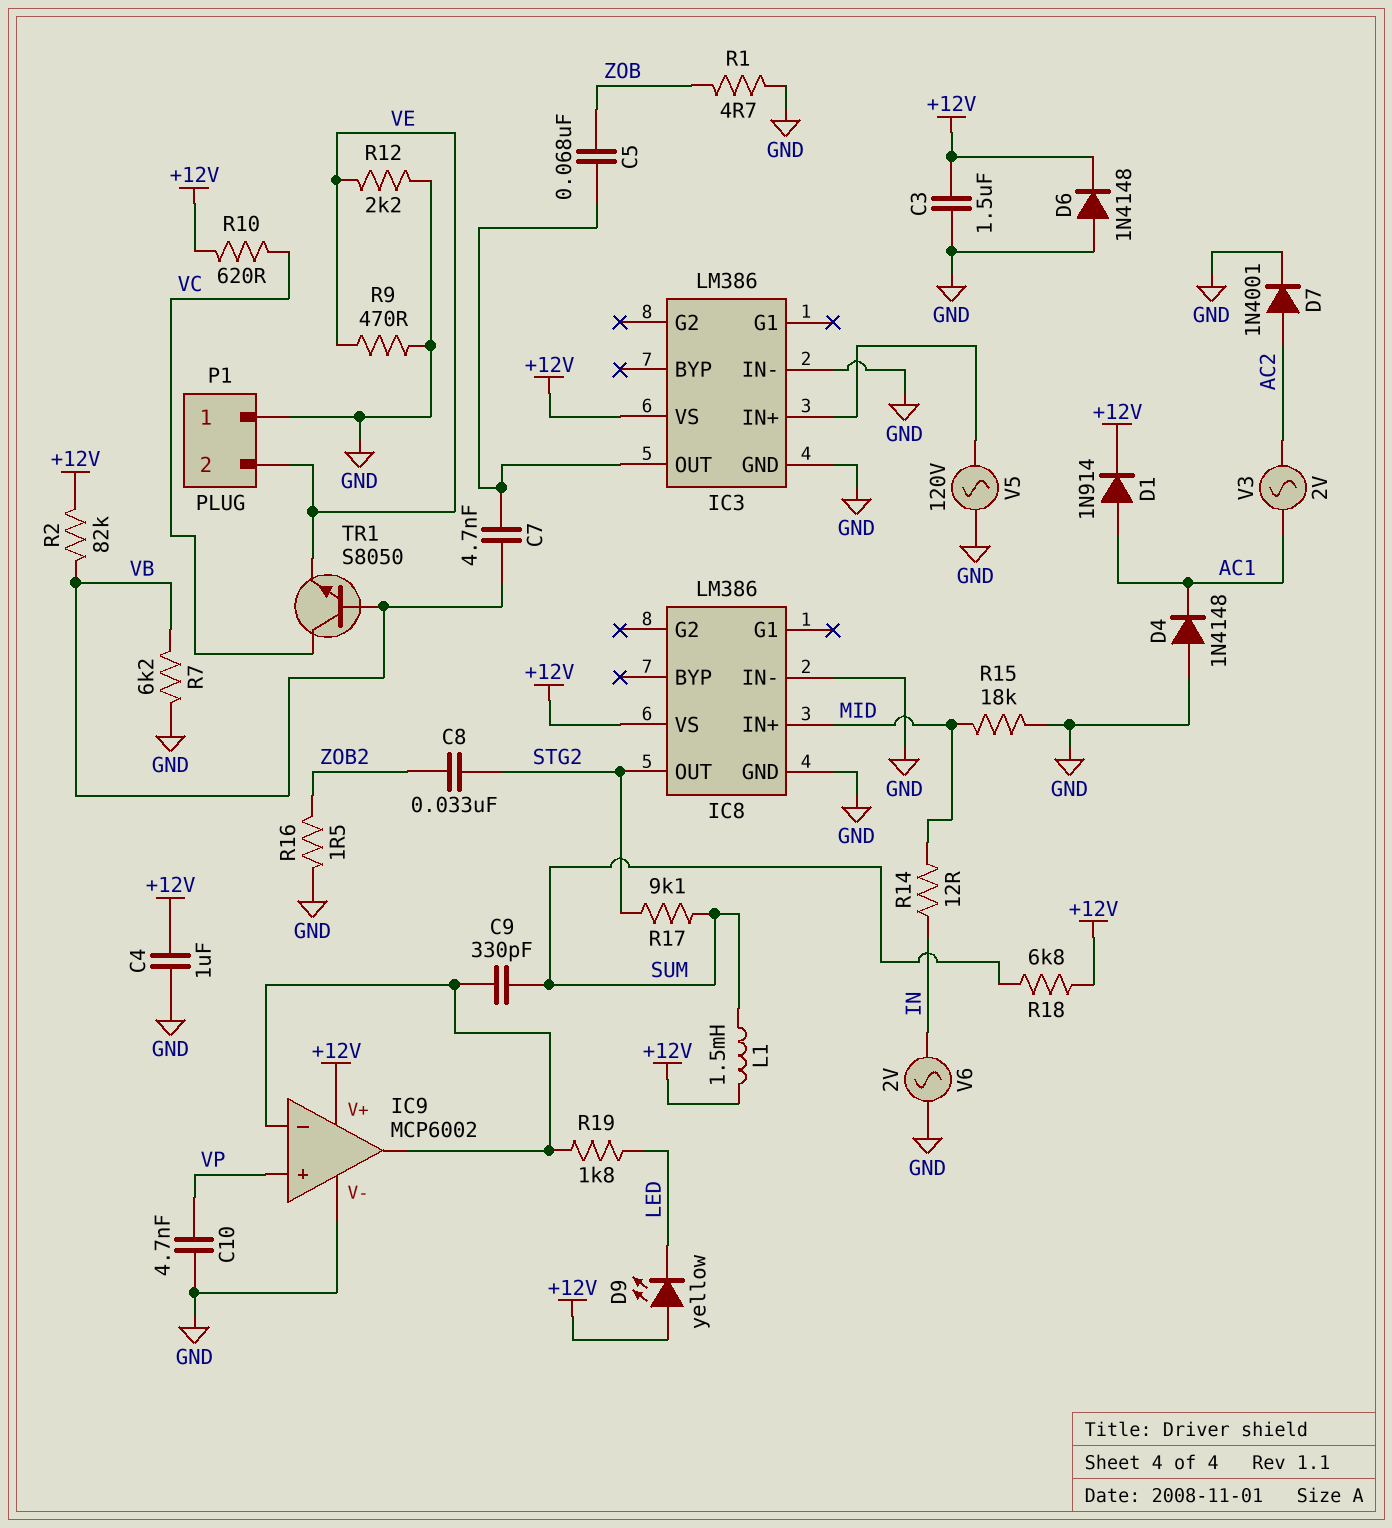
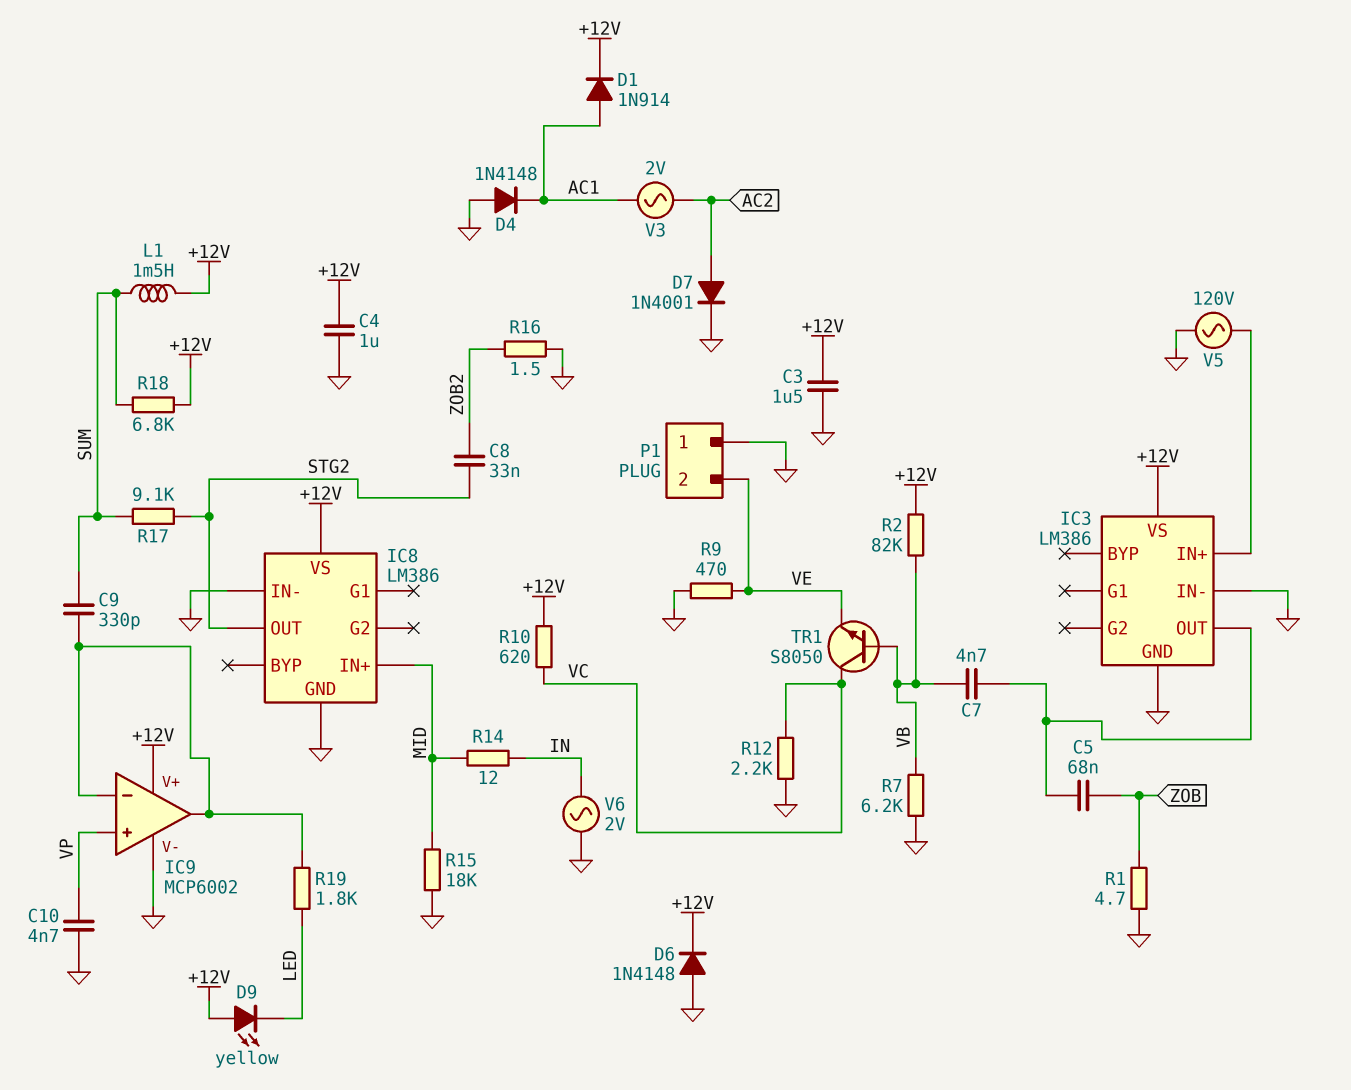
R12: 2.2k (GND, VE) -> 2.2k (GND, VC)

